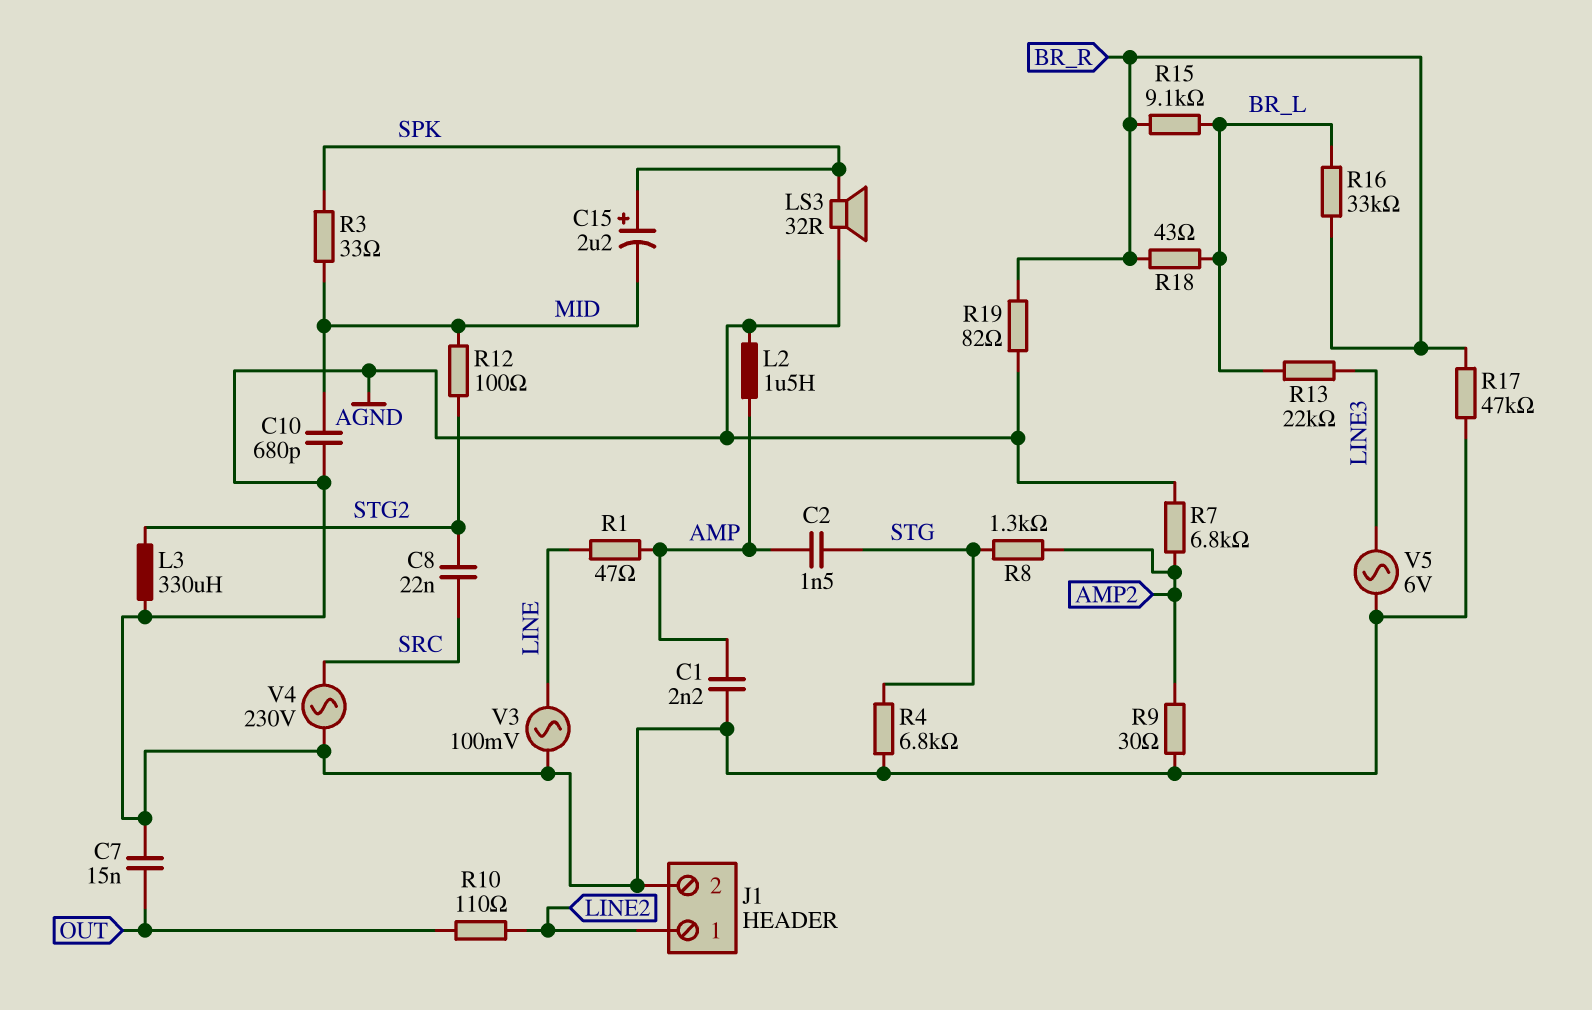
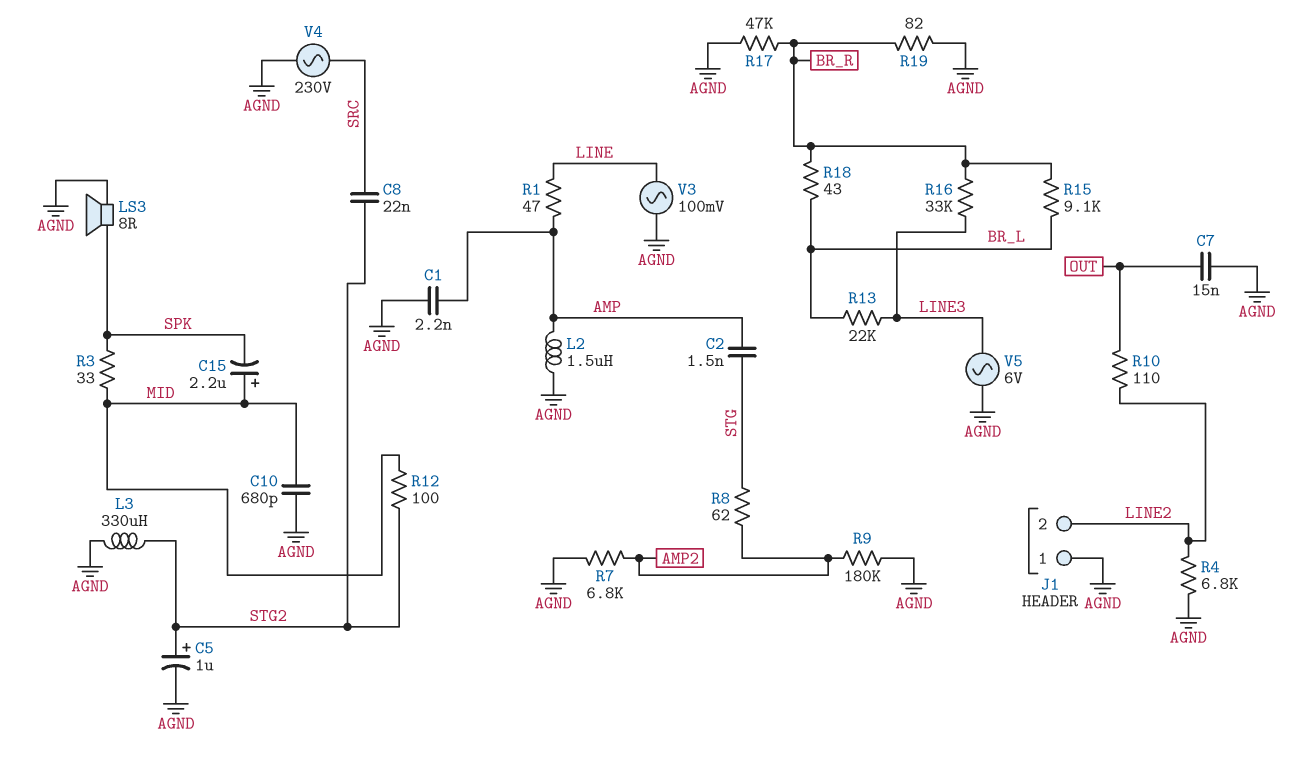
C5: none -> 1uF (plus STG2, minus AGND)
C15: 2.2uF (plus SPK, minus MID) -> 2.2uF (plus MID, minus SPK)
J1 pin 1: LINE2 -> AGND
J1 pin 2: AGND -> LINE2
LS3: speaker 32R (AGND, SPK) -> speaker 8R (AGND, SPK)
R4: 6.8k (AGND, STG) -> 6.8k (AGND, LINE2)
R8: 1.3k (AMP2, STG) -> 62 (AMP2, STG)
R9: 30 (AGND, AMP2) -> 180k (AGND, AMP2)
R16: 33k (BR_L, BR_R) -> 33k (BR_R, LINE3)

